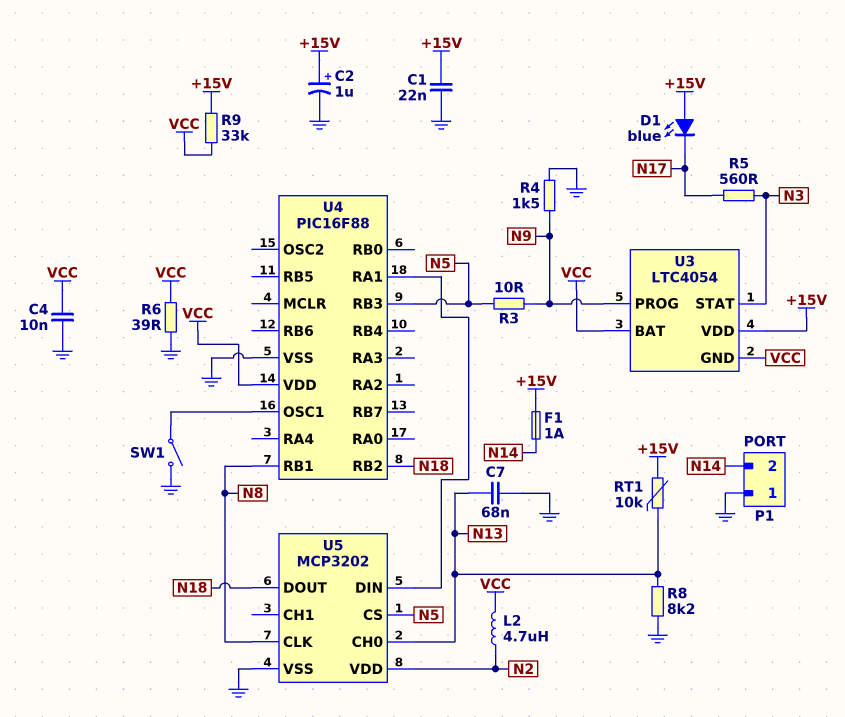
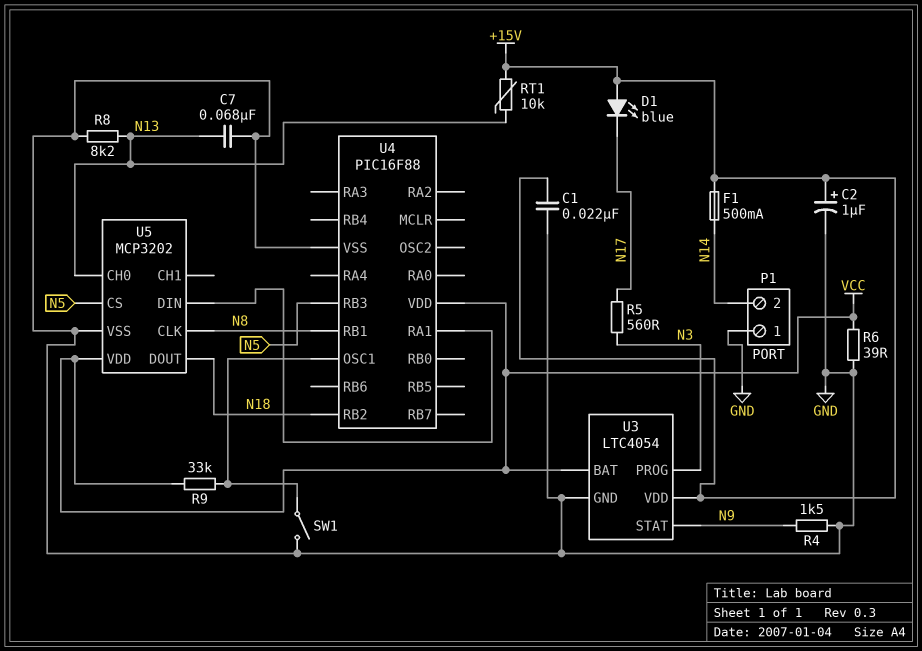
C4: 10nF (GND, VCC) -> none
F1: 1A (+15V, N14) -> 500mA (+15V, N14)
L2: 4.7uH (N2, VCC) -> none
R3: 10 (N5, N9) -> none
R9: 33k (+15V, VCC) -> 33k (U4/OSC1, VCC)
U3 pin GND: VCC -> GND
U3 pin PROG: N9 -> N3
U3 pin STAT: N3 -> N9
U5 pin VDD: N2 -> VCC

